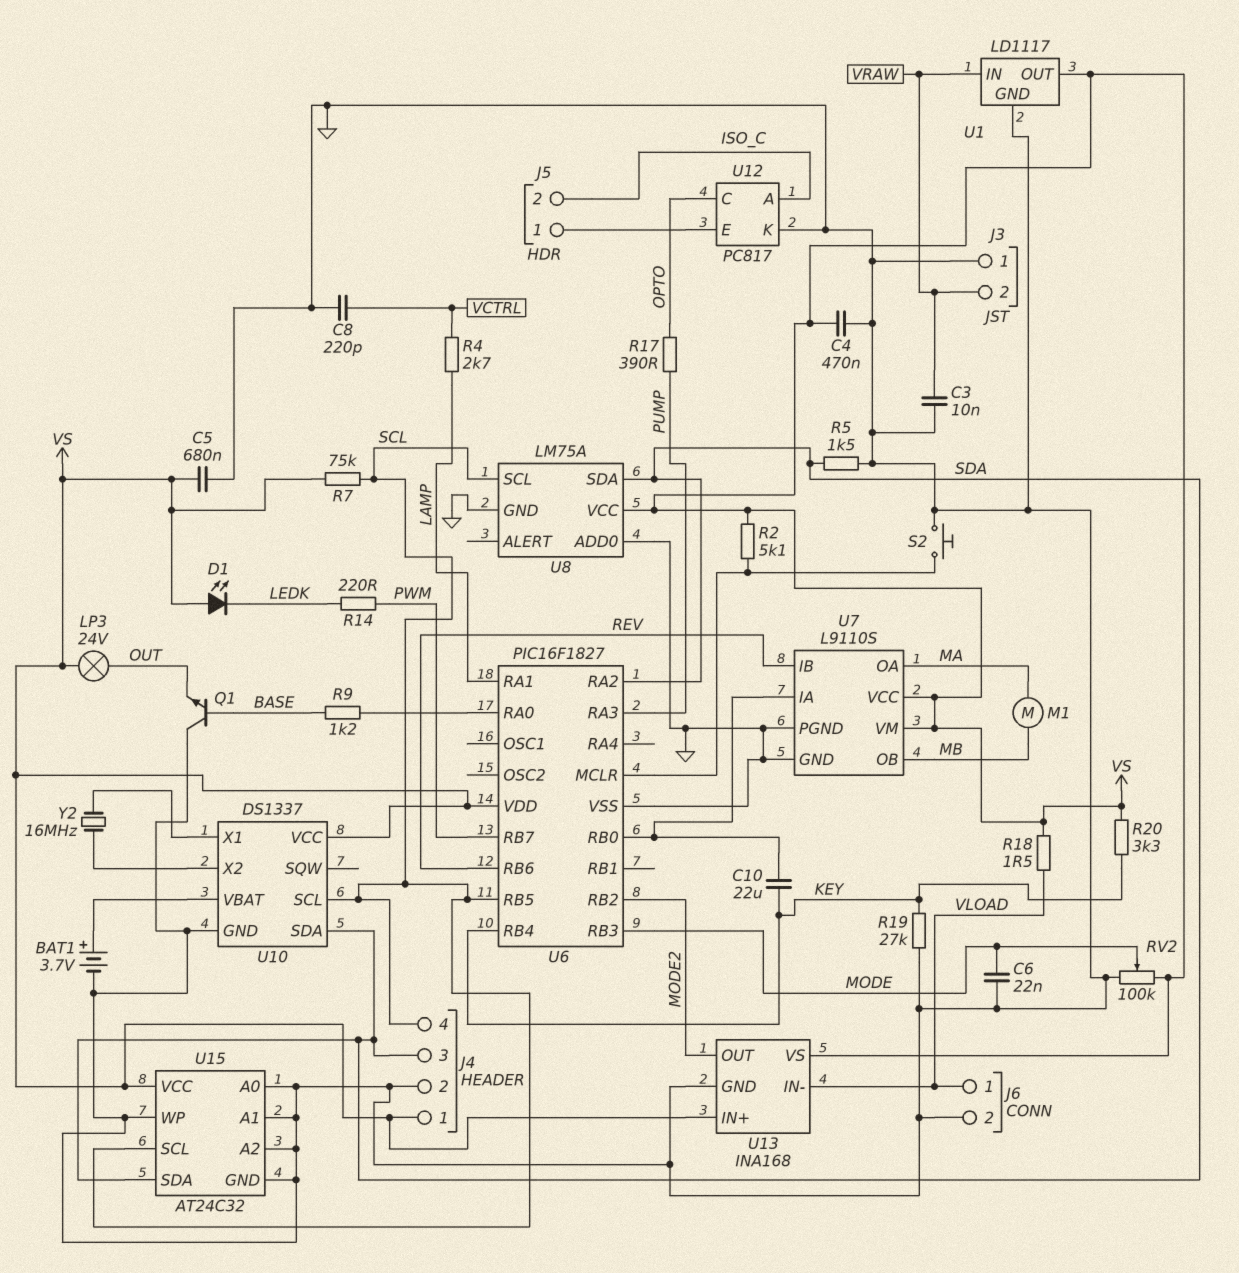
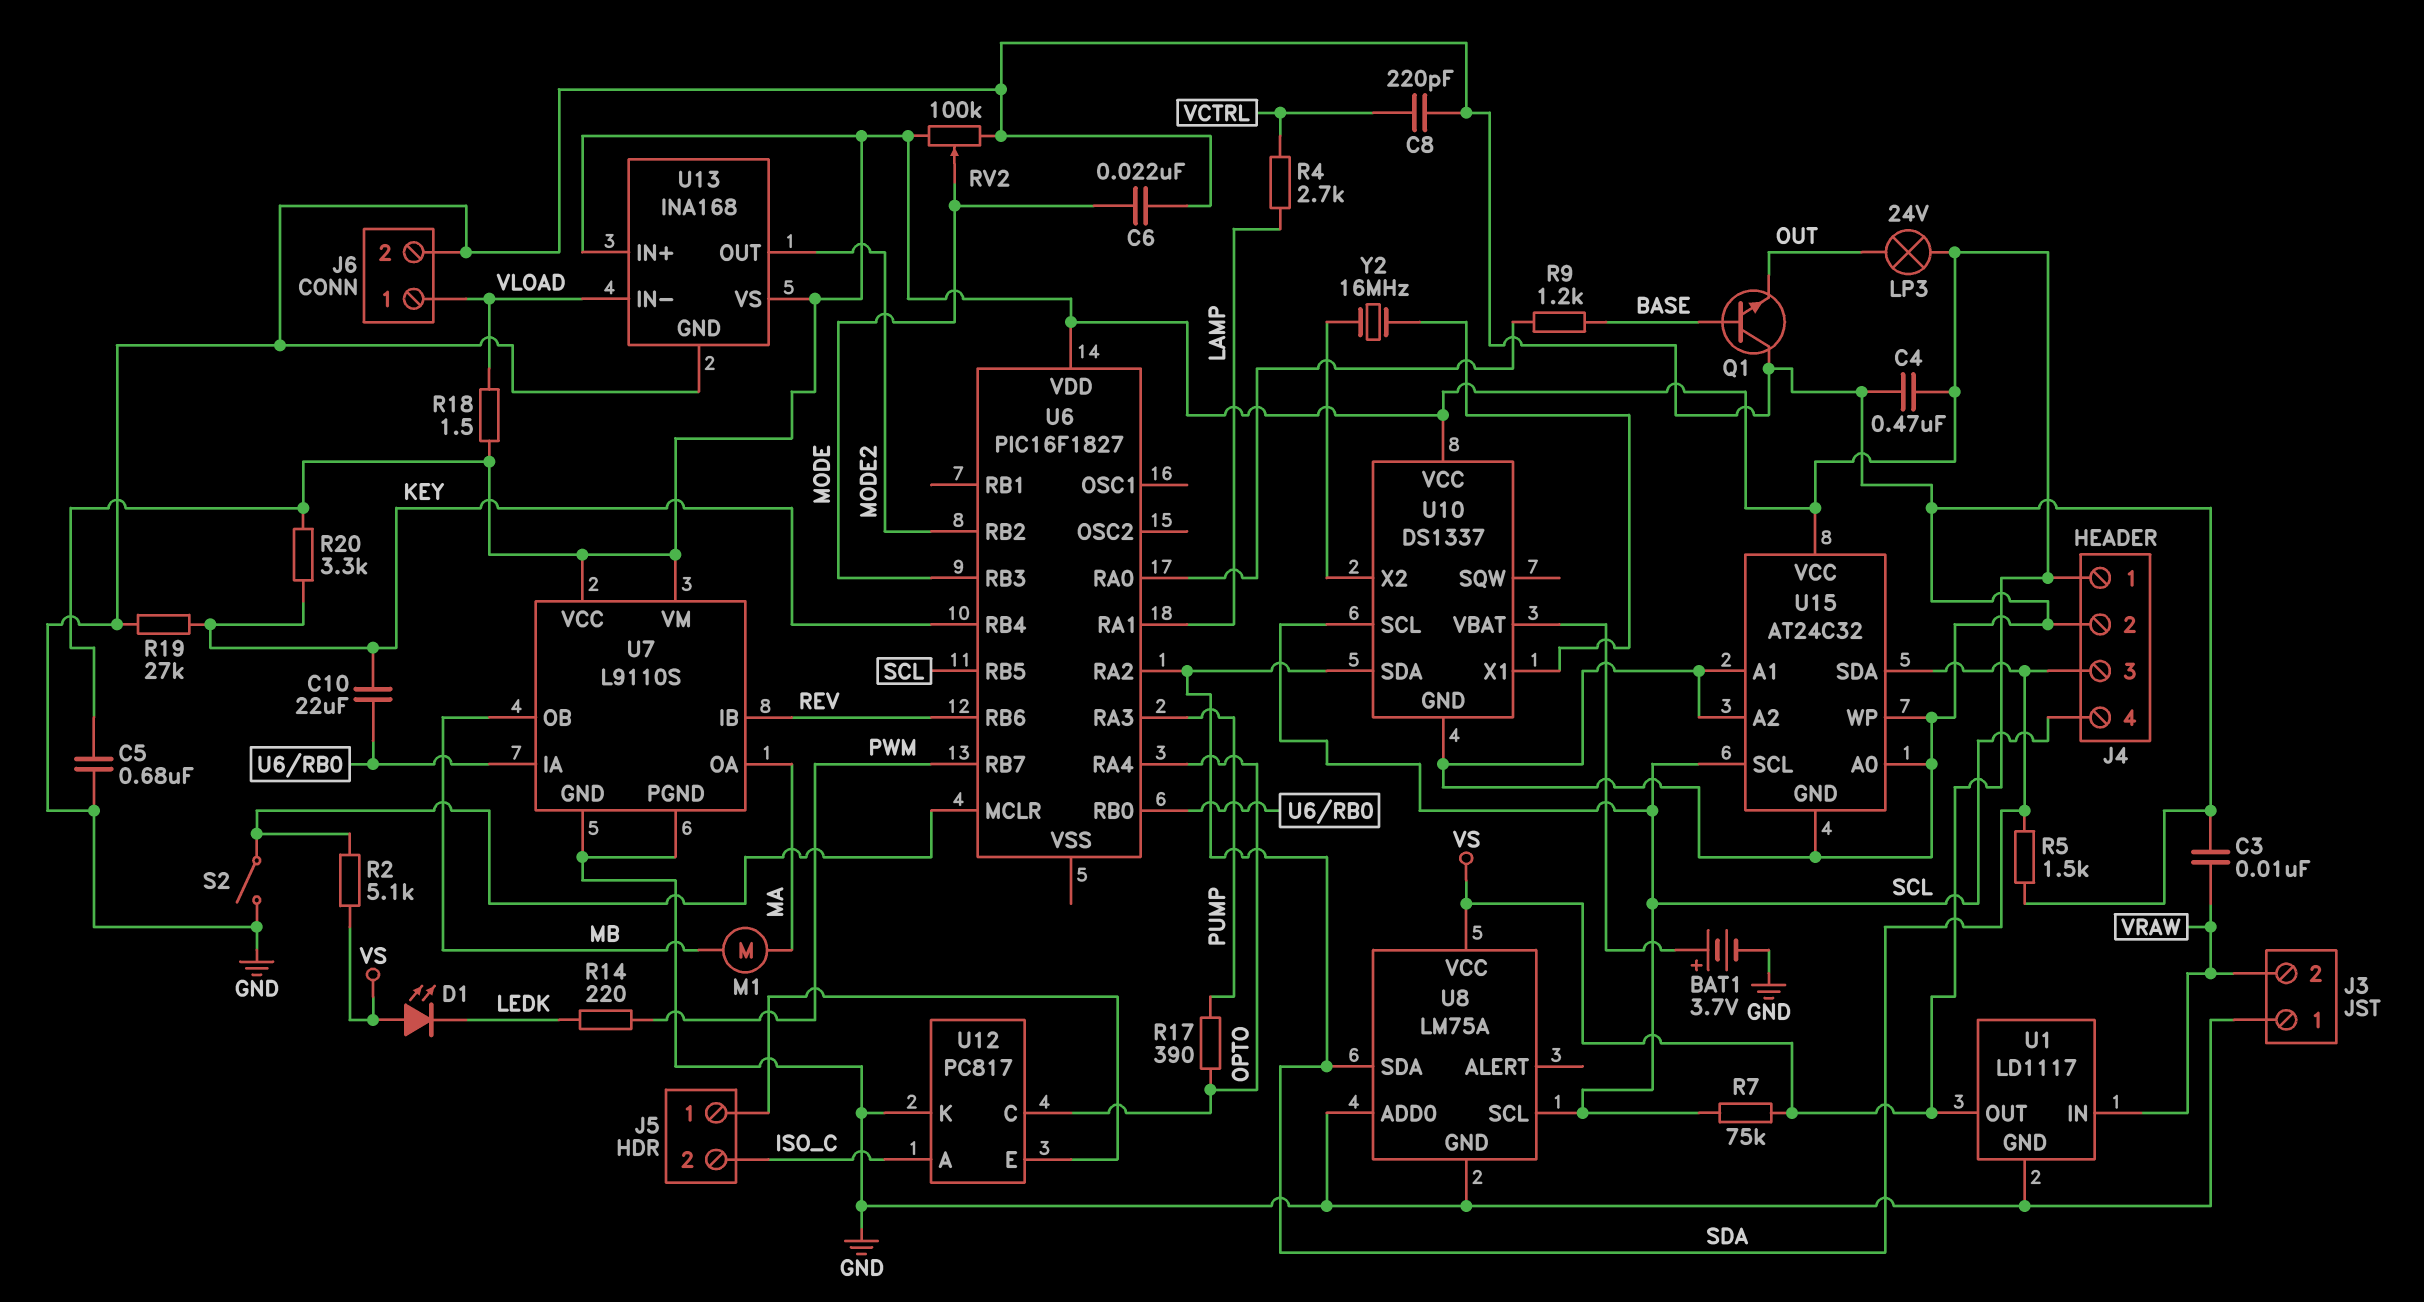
S2: button (GND, U6/MCLR) -> switch (GND, U6/MCLR)
U6 pin RA4: none -> OPTO
U6 pin VSS: GND -> none

